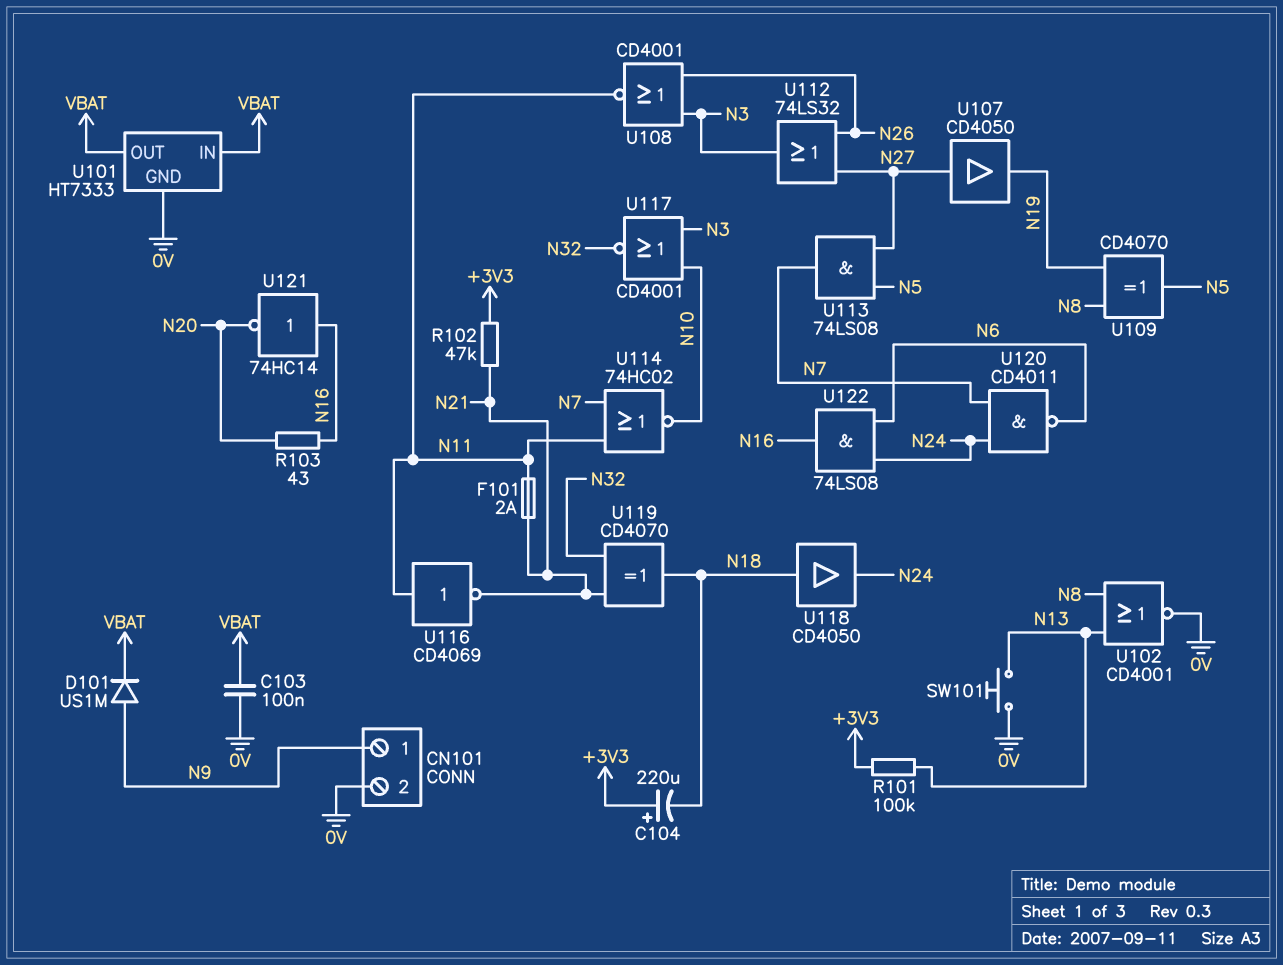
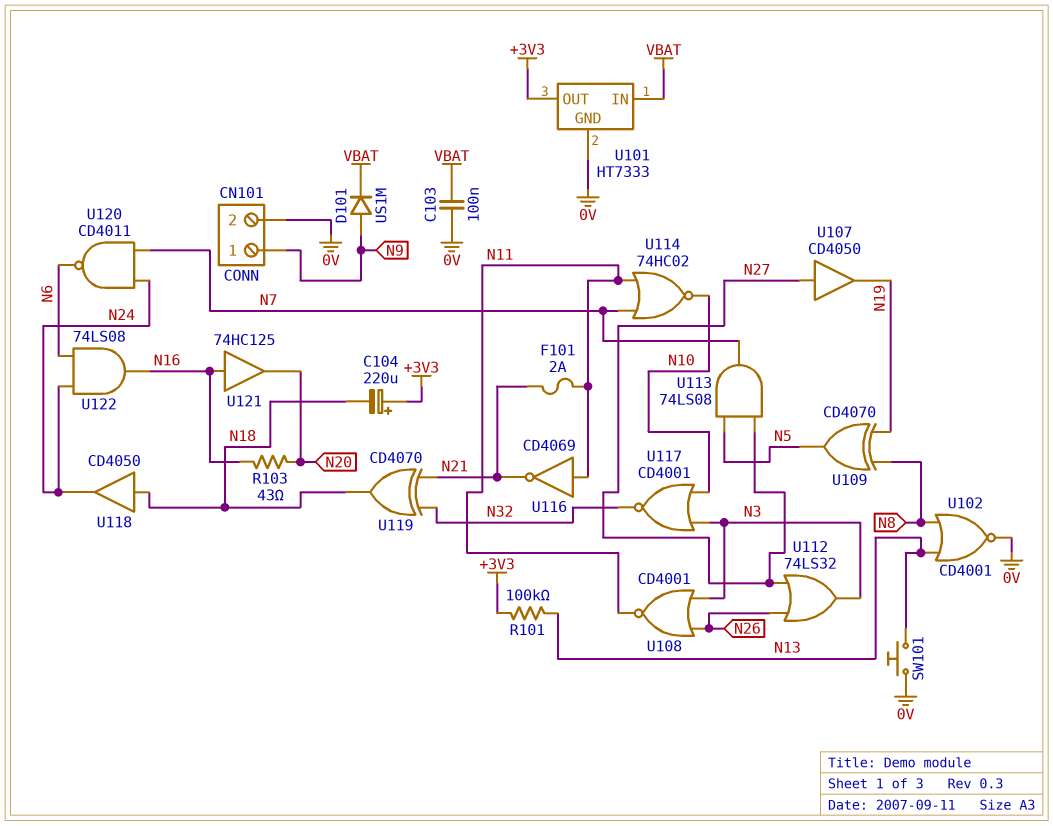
R102: 47k (+3V3, N21) -> none
U101 pin OUT: VBAT -> +3V3
U121: NOT 74HC14 (in N16, out N20) -> buffer 74HC125 (in N16, out N20)

